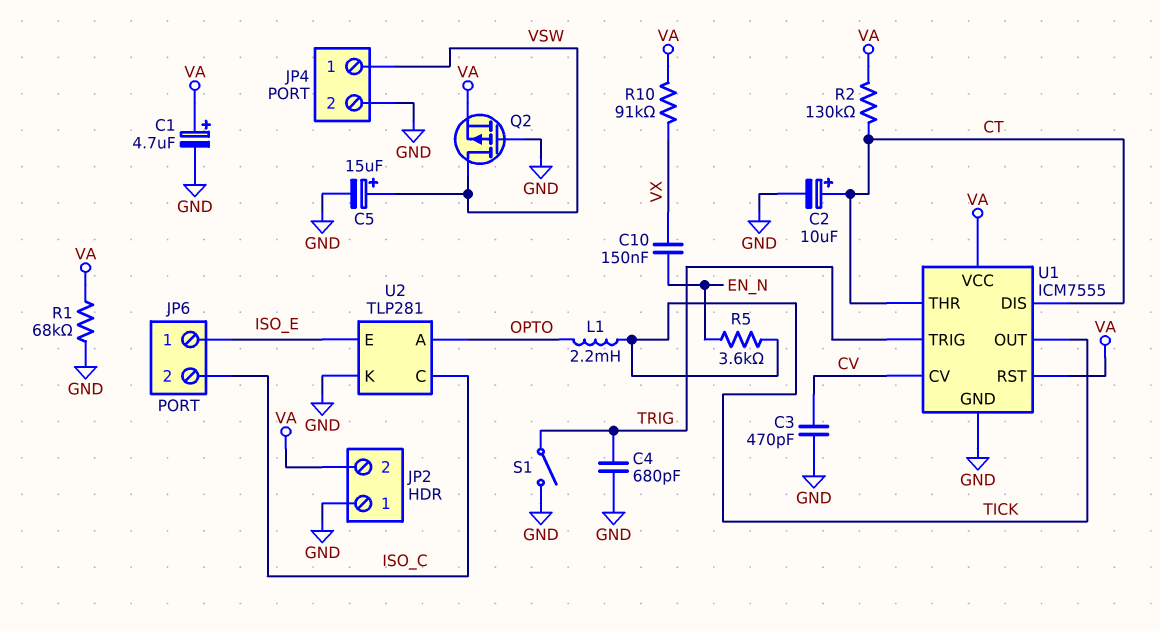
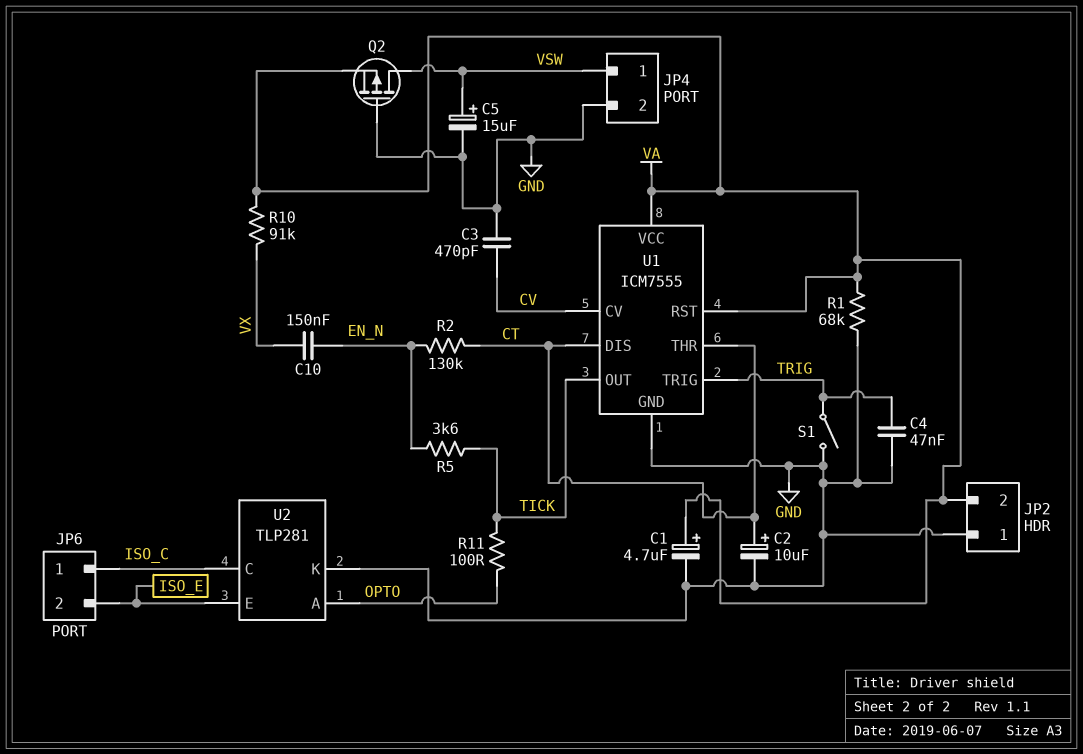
C4: 680pF (GND, TRIG) -> 47nF (GND, TRIG)
JP6 pin 1: ISO_E -> ISO_C
JP6 pin 2: ISO_C -> ISO_E
L1: 2.2mH (OPTO, TICK) -> none
R2: 130k (CT, VA) -> 130k (CT, EN_N)
R11: none -> 100 (OPTO, TICK)

